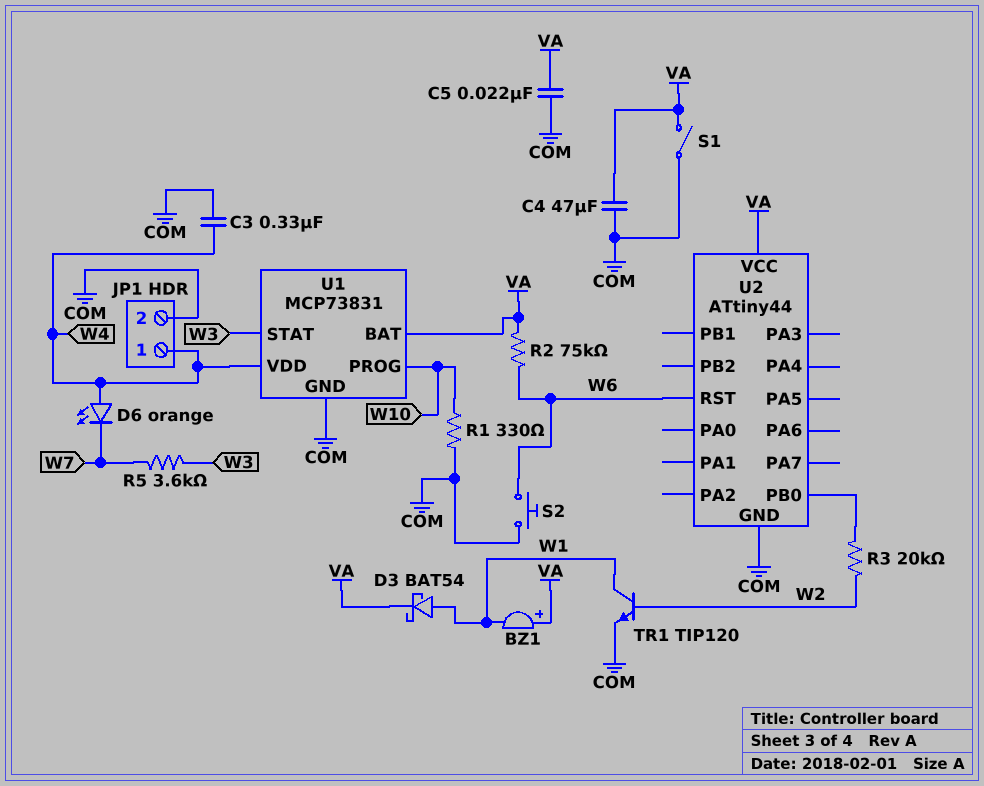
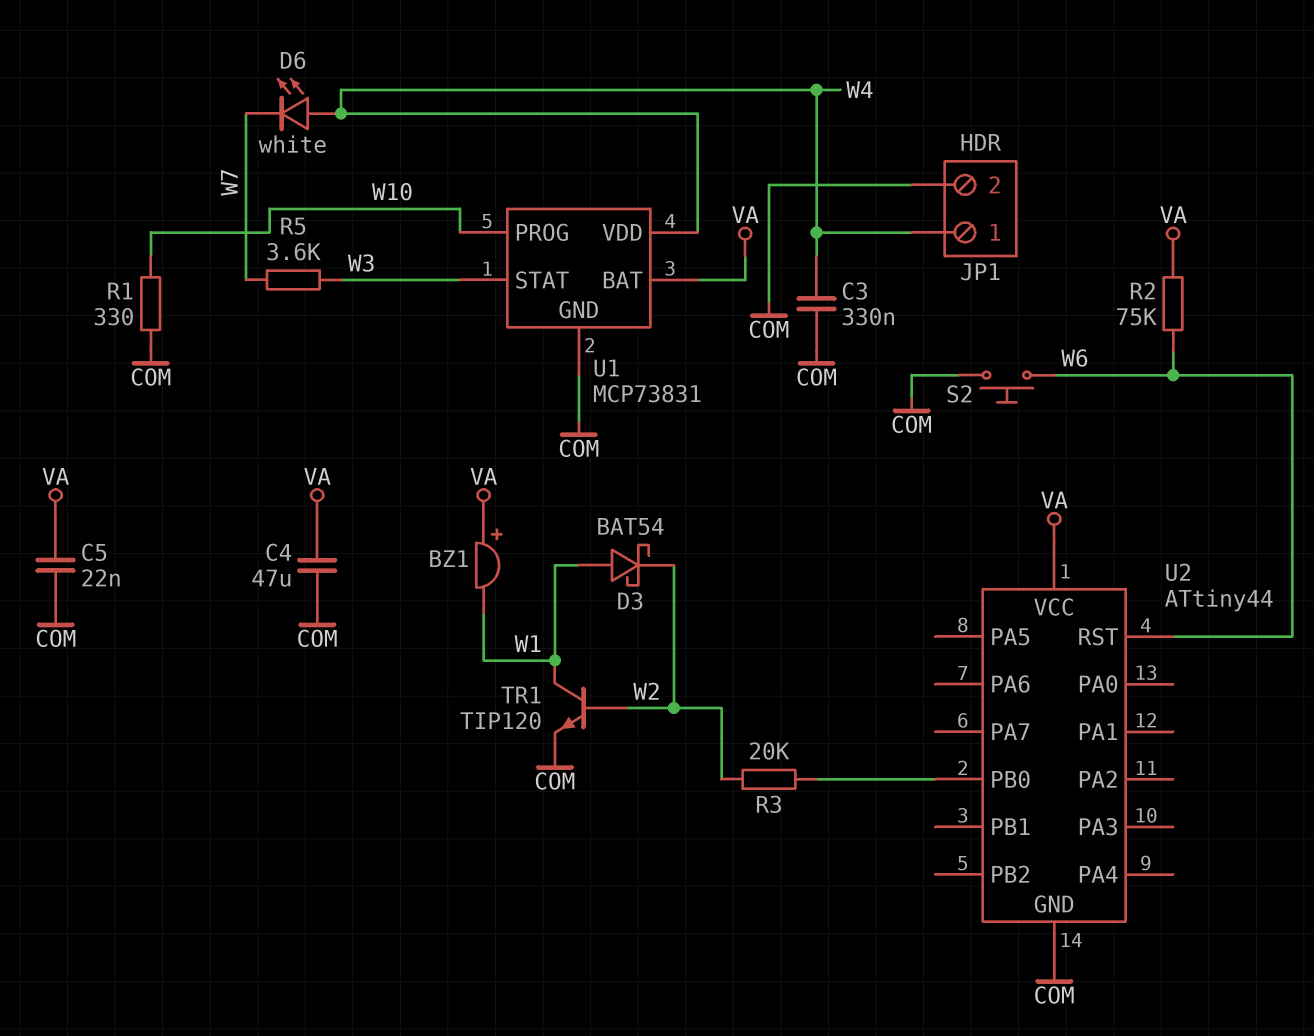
D3: schottky BAT54 (A W1, K VA) -> schottky BAT54 (A W1, K W2)
D6: LED orange (A W4, K W7) -> LED white (A W4, K W7)
S1: switch (COM, VA) -> none

